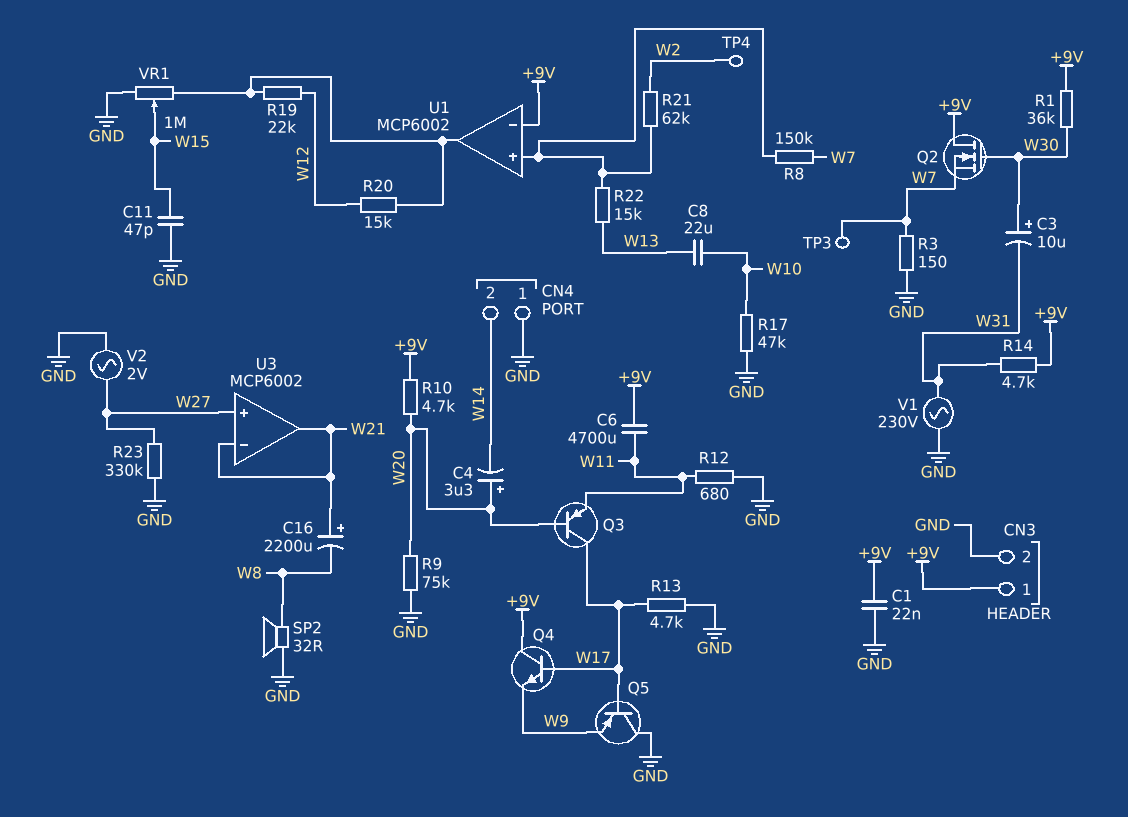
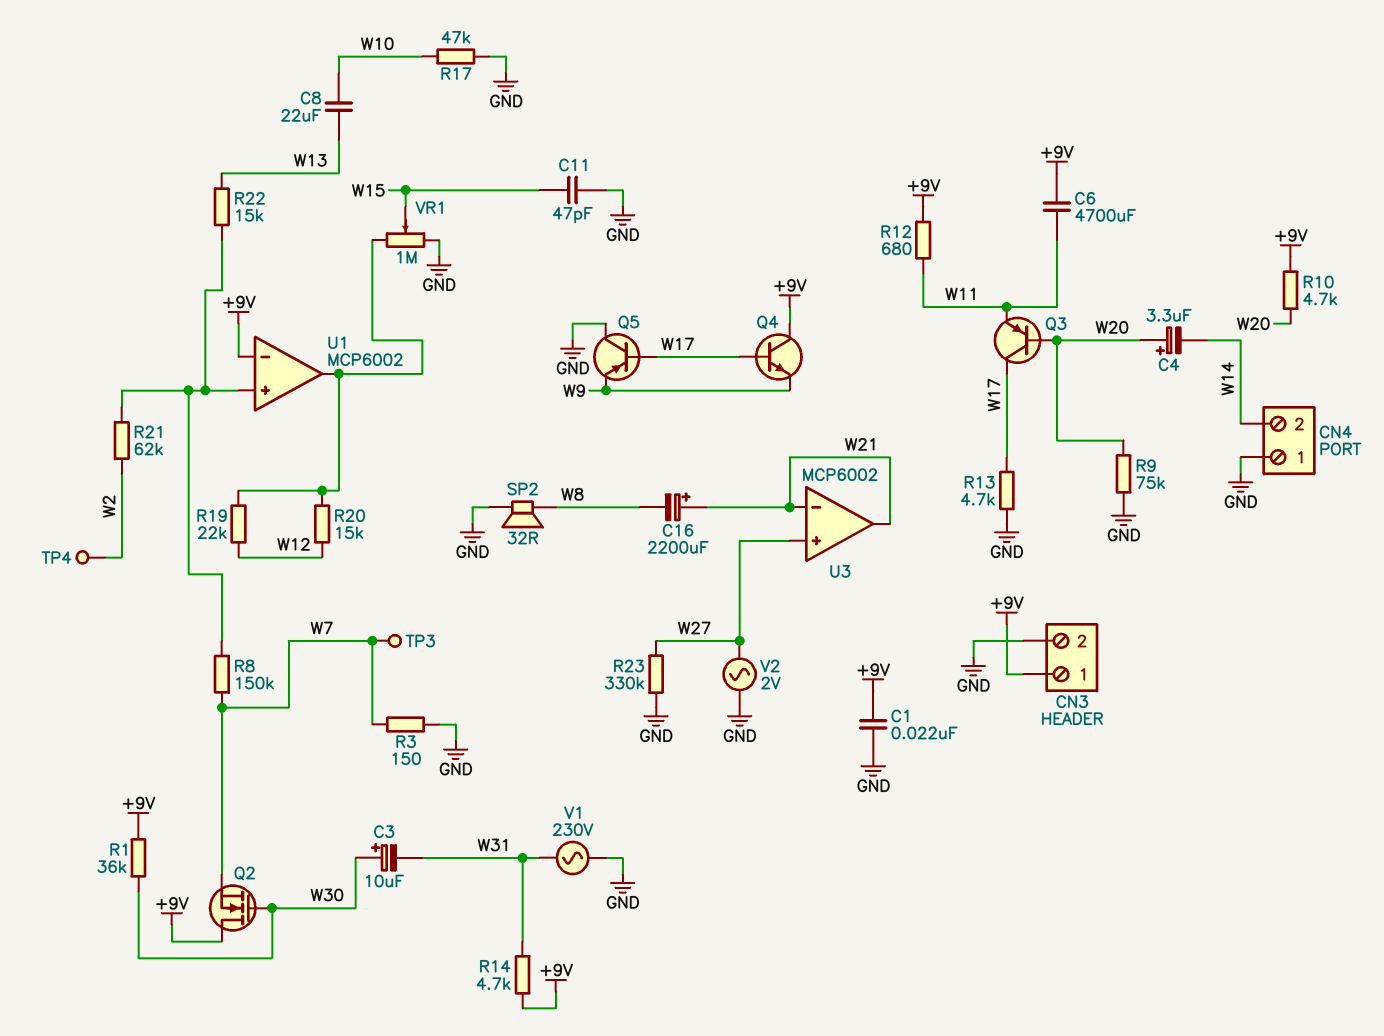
R12: 680 (GND, W11) -> 680 (+9V, W11)

